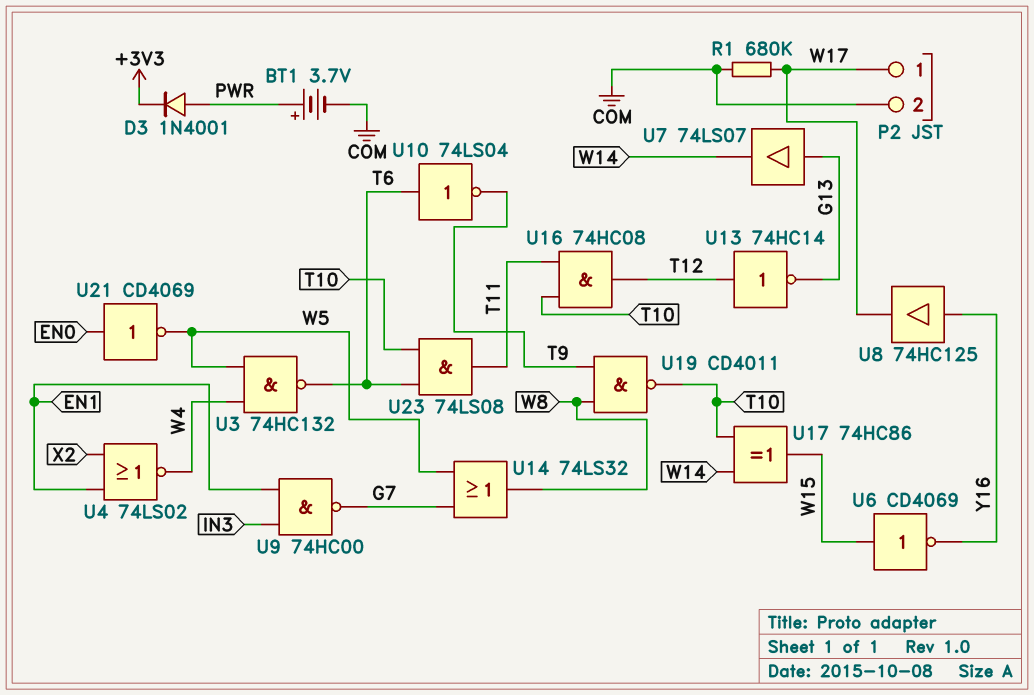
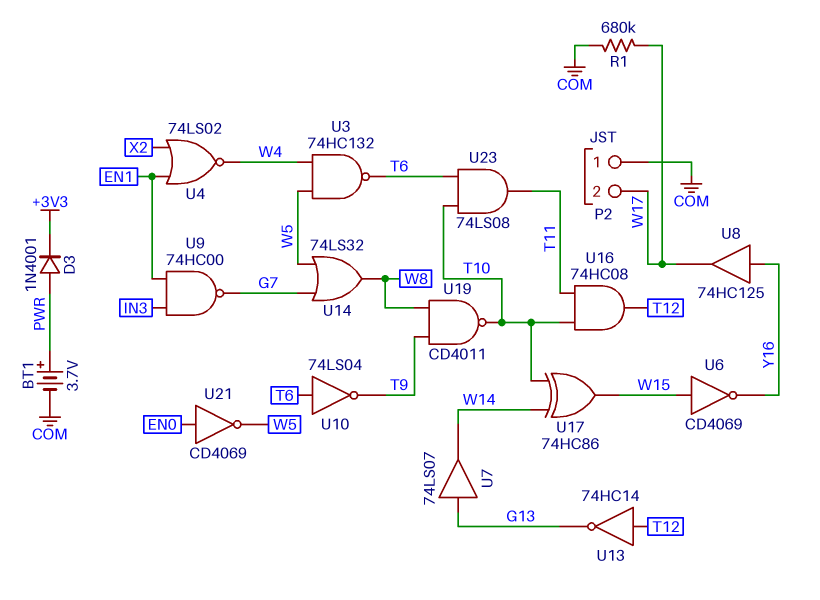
P2 pin 1: W17 -> COM
P2 pin 2: COM -> W17

